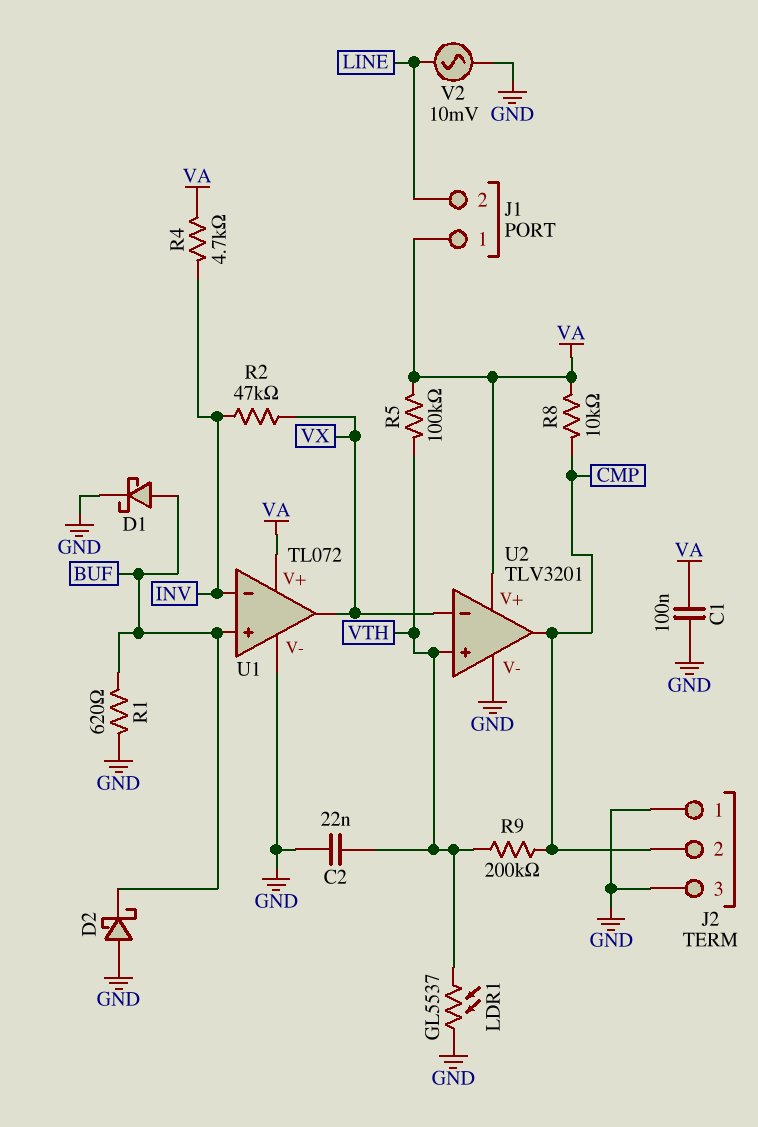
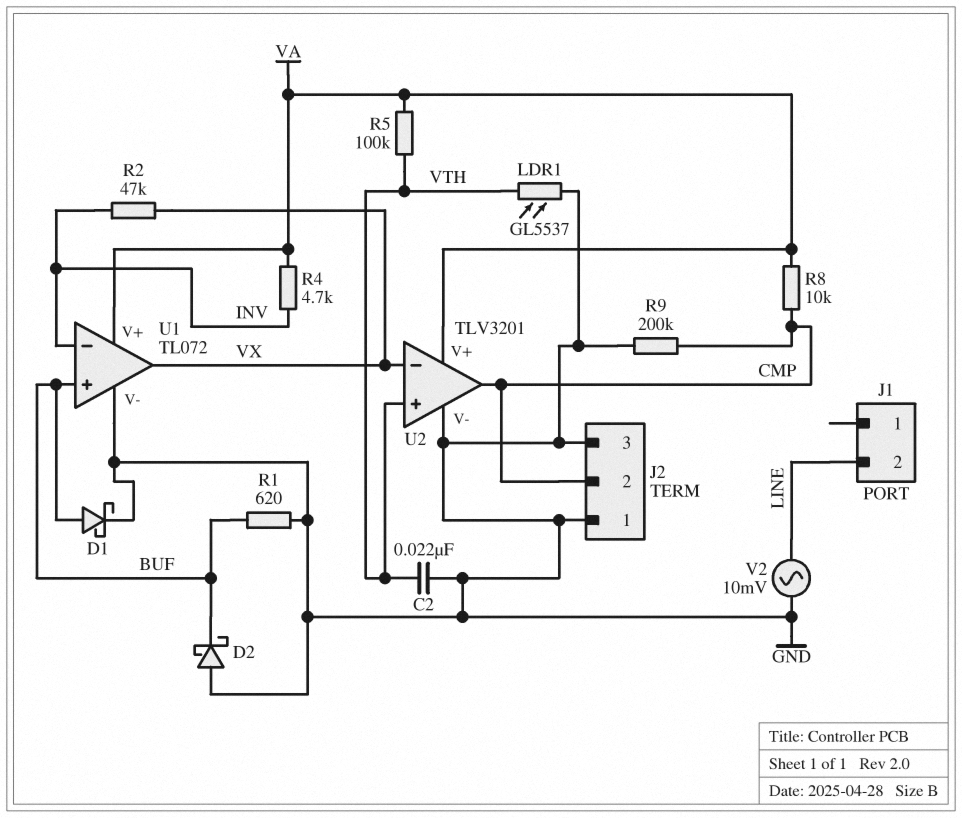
C1: 100nF (GND, VA) -> none
J1 pin 1: VA -> none
R9: 200k (CMP, VTH) -> 200k (CMP, GND)

